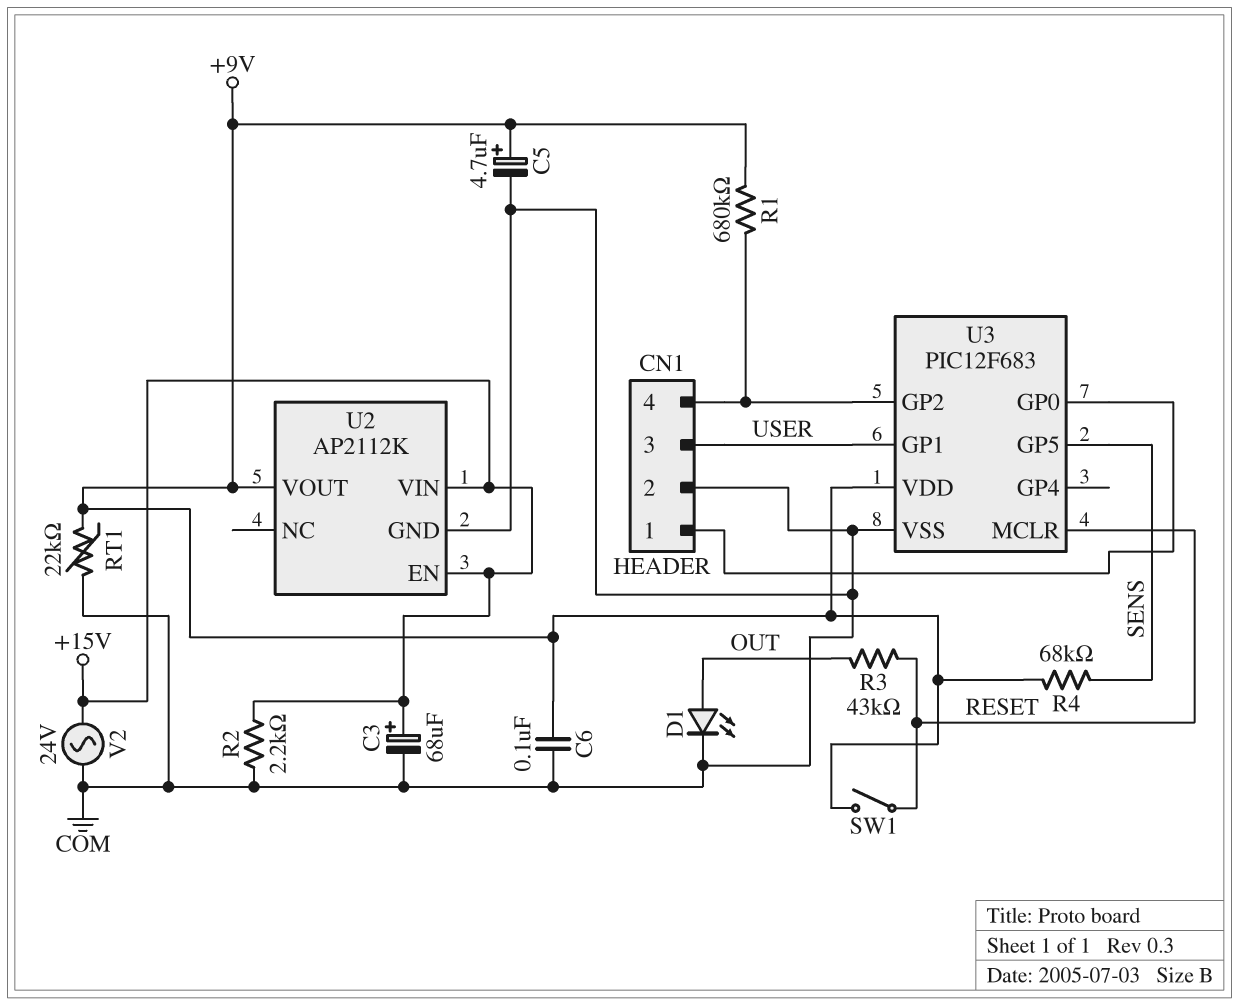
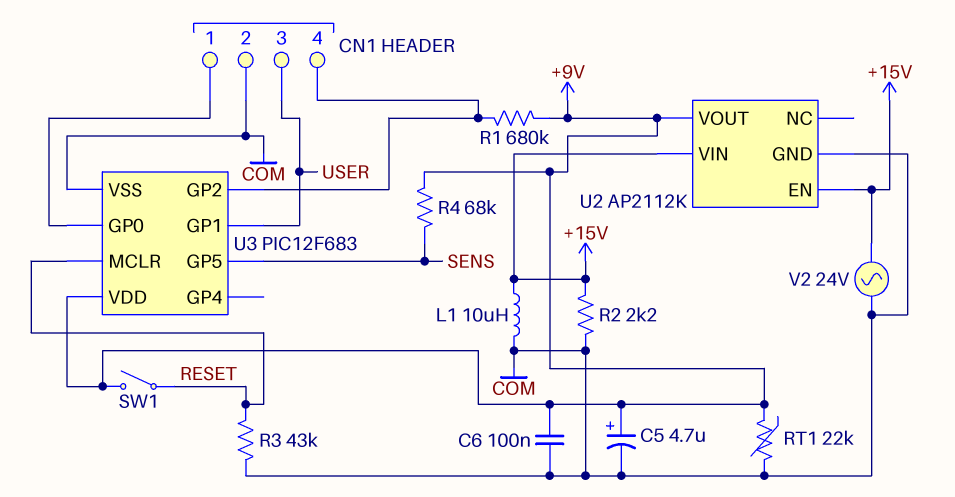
C3: 68uF (plus +15V, minus COM) -> none
D1: LED (A OUT, K COM) -> none
L1: none -> 10uH (+15V, COM)
R3: 43k (OUT, RESET) -> 43k (COM, RESET)

